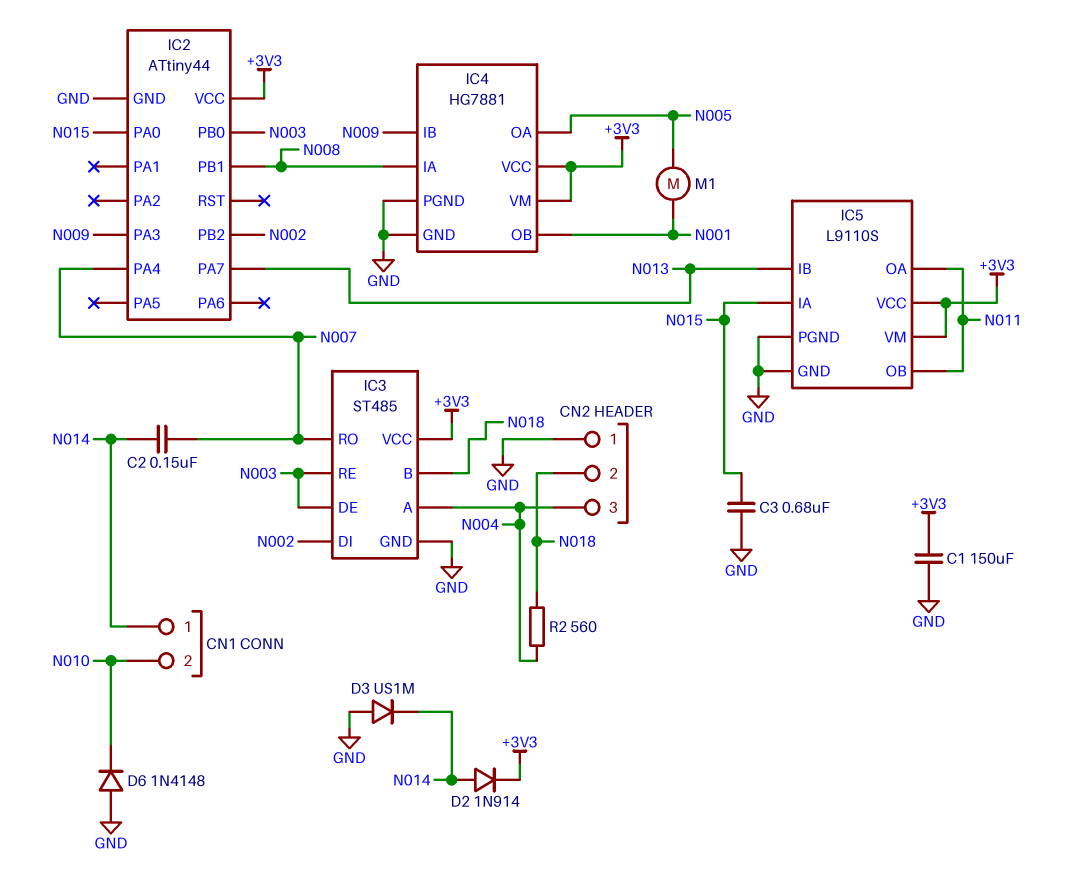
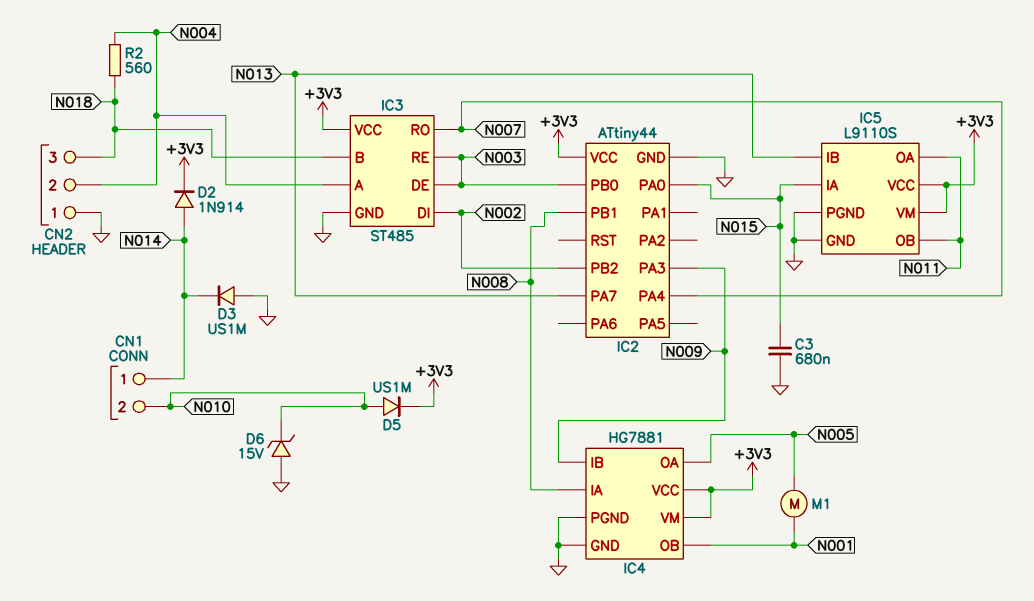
C1: 150uF (+3V3, GND) -> none
C2: 150nF (N007, N014) -> none
CN2 pin 2: N018 -> N004
CN2 pin 3: N004 -> N018
D5: none -> diode US1M (A N010, K +3V3)
D6: diode 1N4148 (A GND, K N010) -> zener 15V (A GND, K N010)

